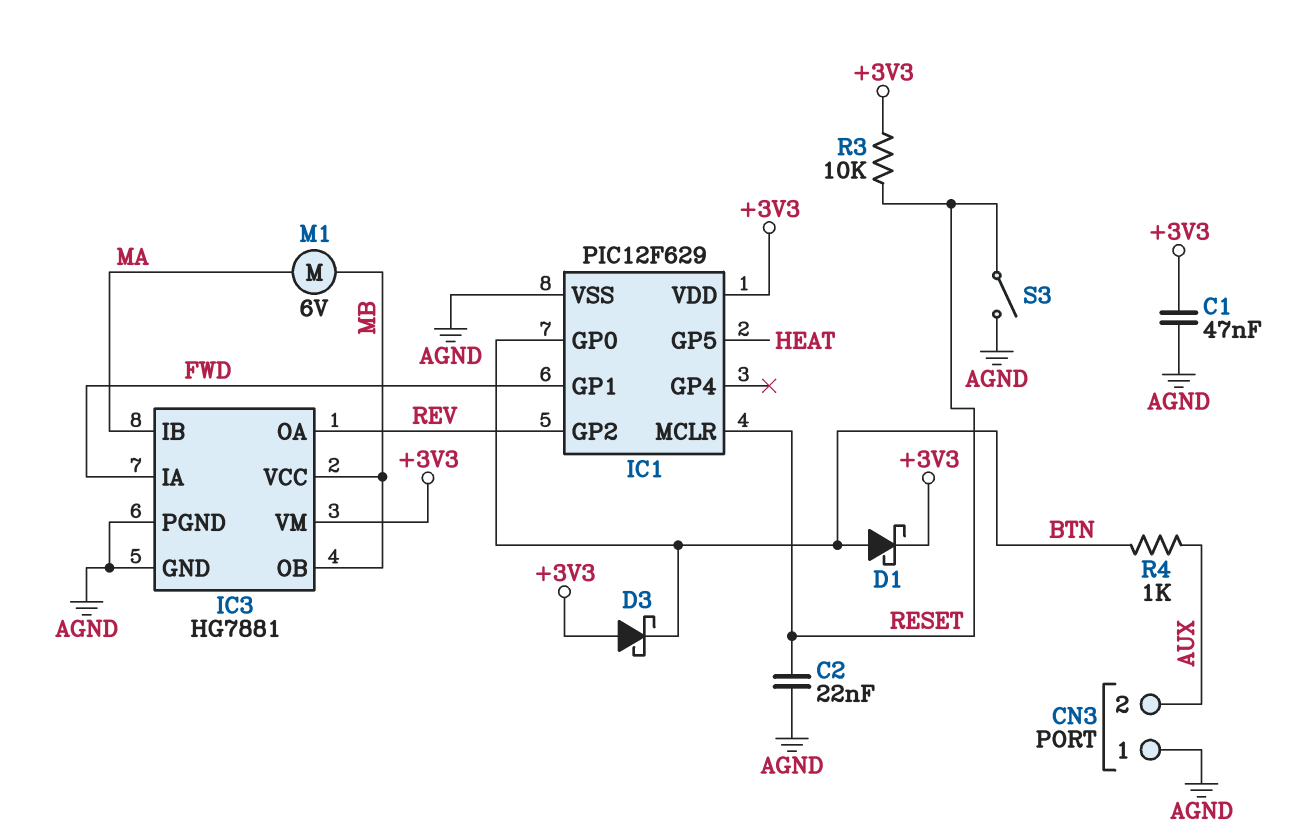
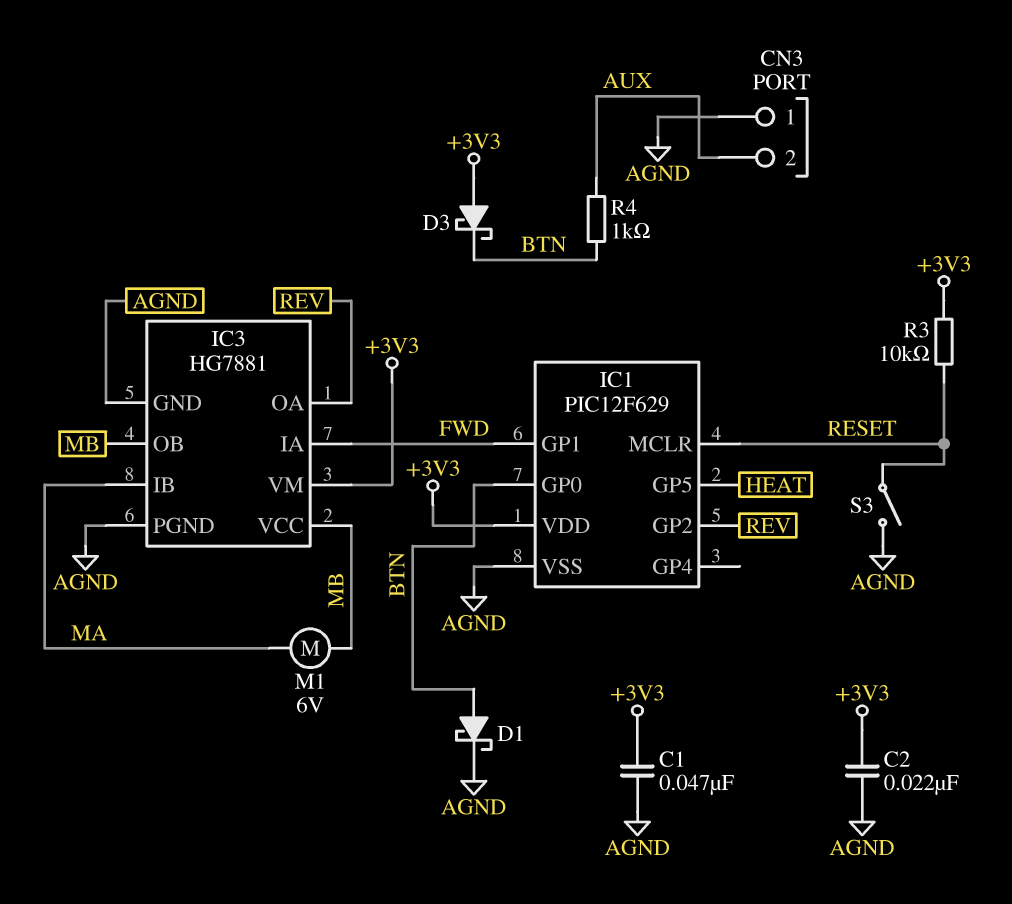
C2: 22nF (AGND, RESET) -> 22nF (+3V3, AGND)
D1: schottky (A BTN, K +3V3) -> schottky (A BTN, K AGND)

